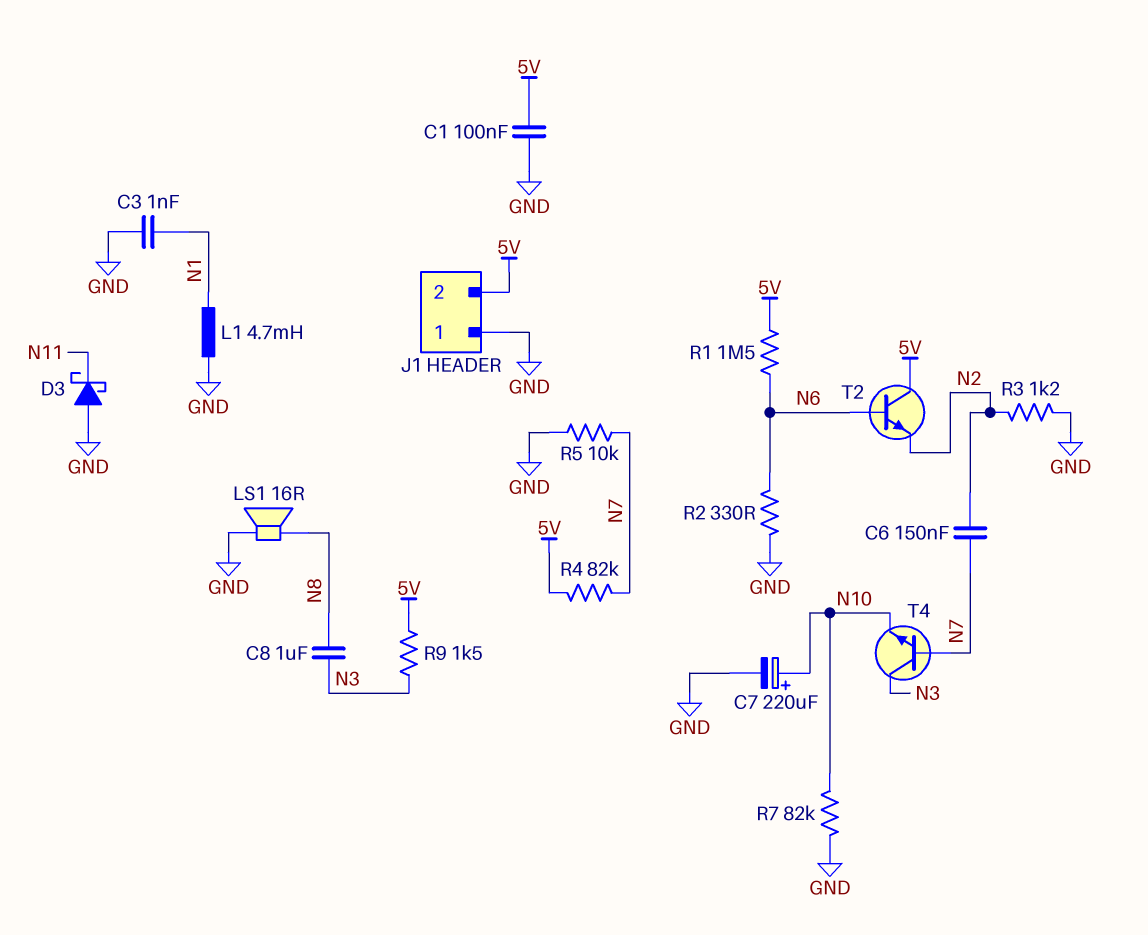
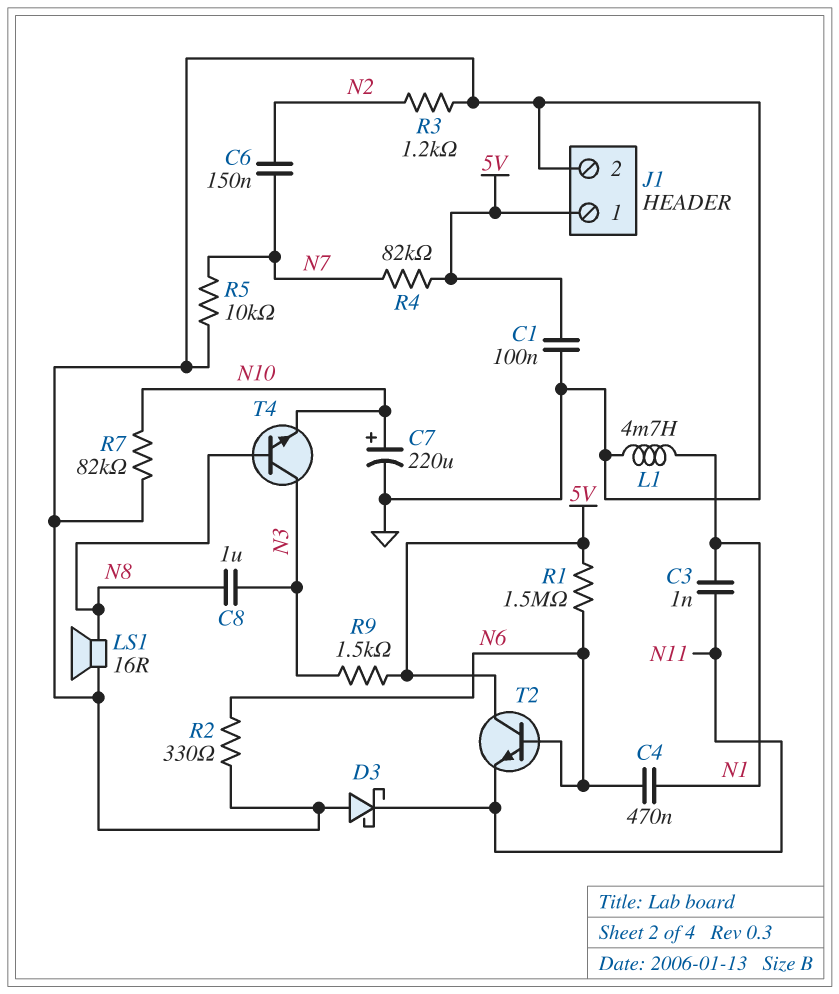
C3: 1nF (GND, N1) -> 1nF (N1, N11)
C4: none -> 470nF (N1, N6)
J1 pin 1: GND -> 5V
J1 pin 2: 5V -> GND
T2: NPN (B N6, C 5V, E N2) -> NPN (B N6, C 5V, E N11)
T4: NPN (B N7, C N3, E N10) -> NPN (B N8, C N3, E N10)

